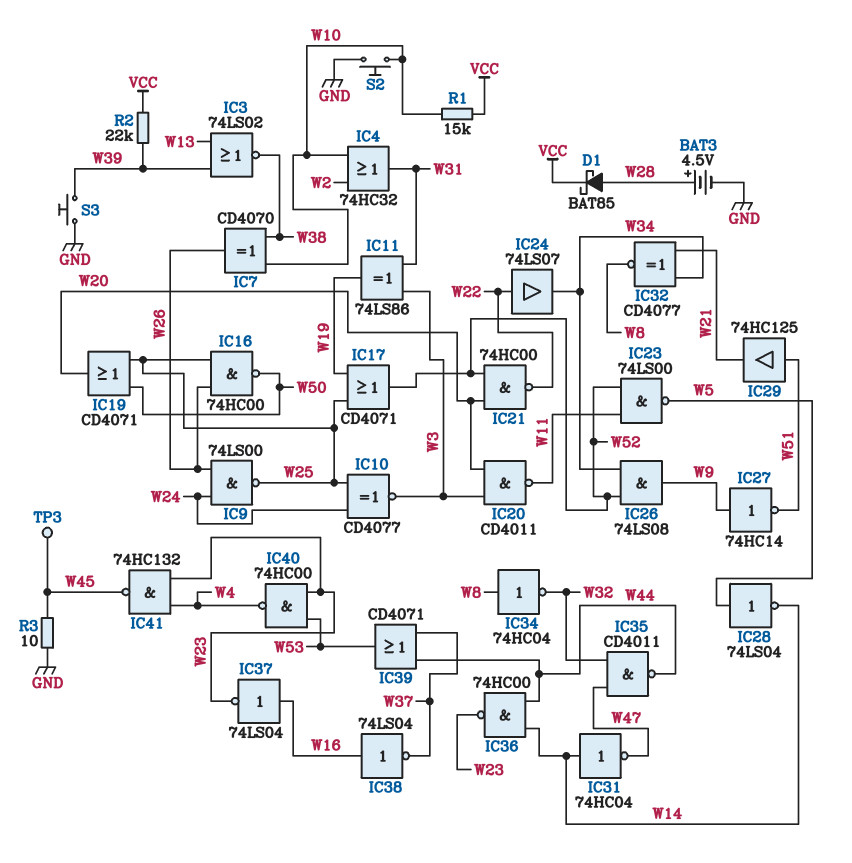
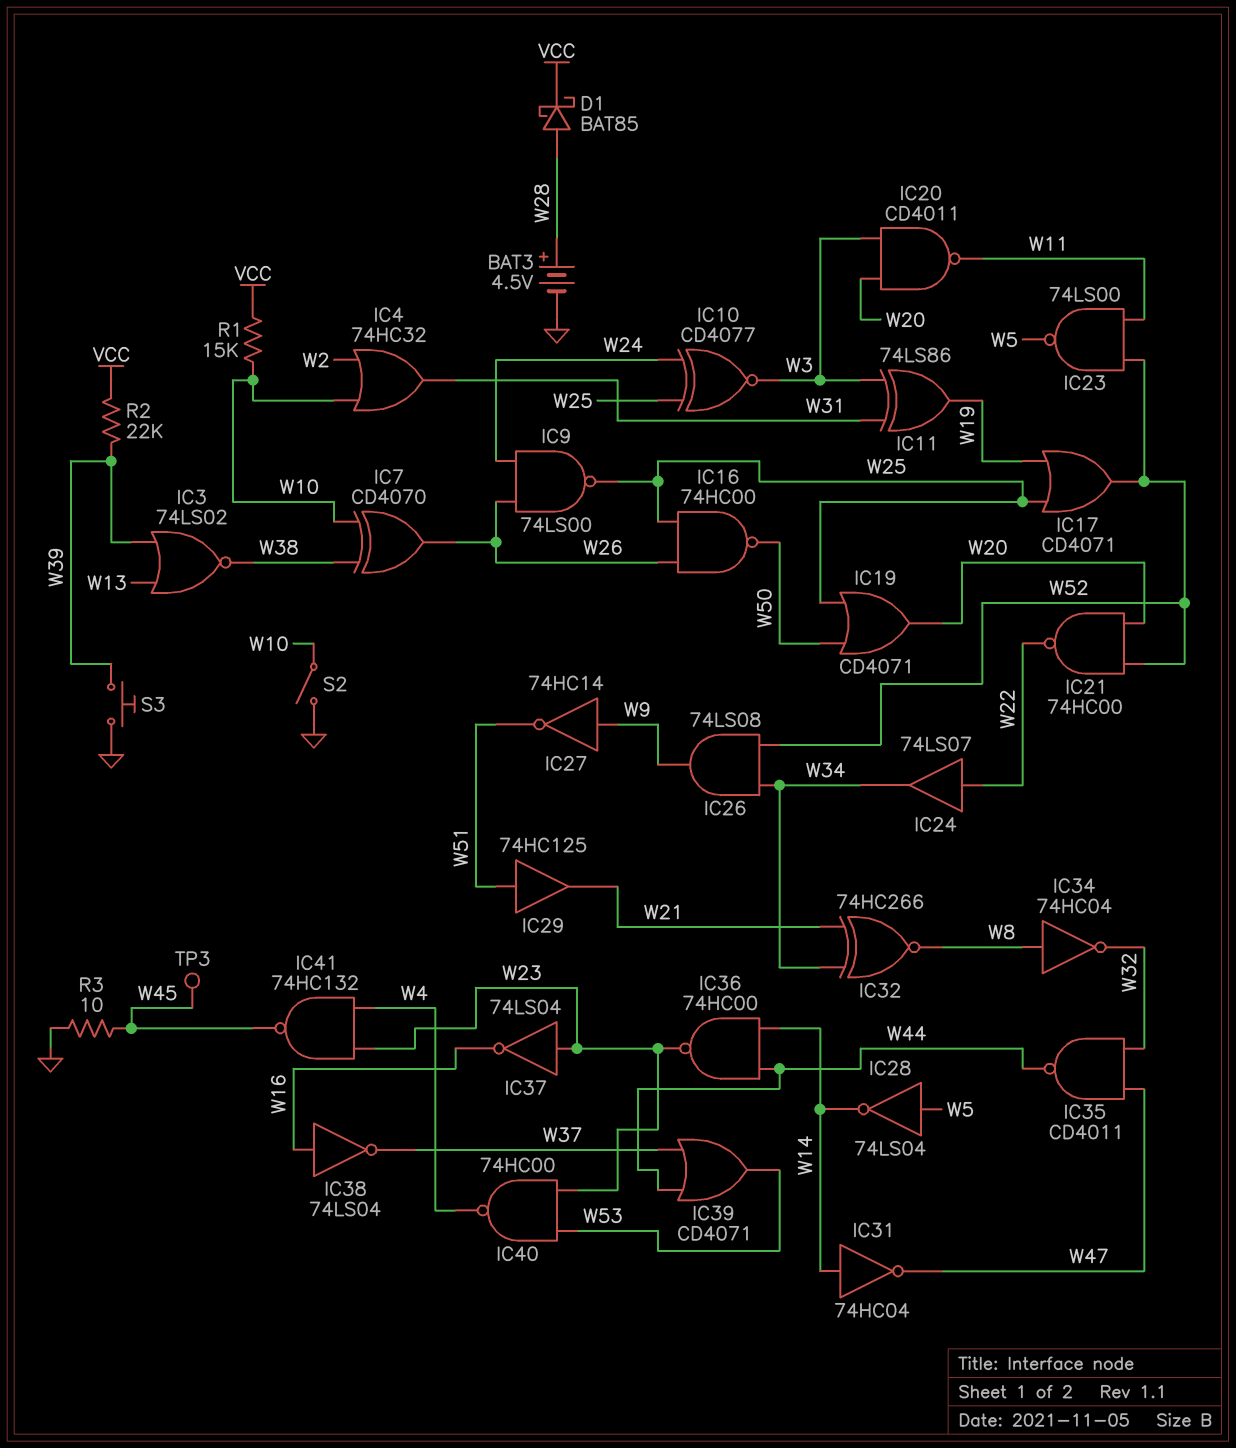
IC32: XNOR CD4077 (in W21, in W34, out W8) -> XNOR 74HC266 (in W21, in W34, out W8)
IC37: NOT 74LS04 (in W16, out W23) -> NOT 74LS04 (in W23, out W16)
S2: button (GND, W10) -> switch (GND, W10)

